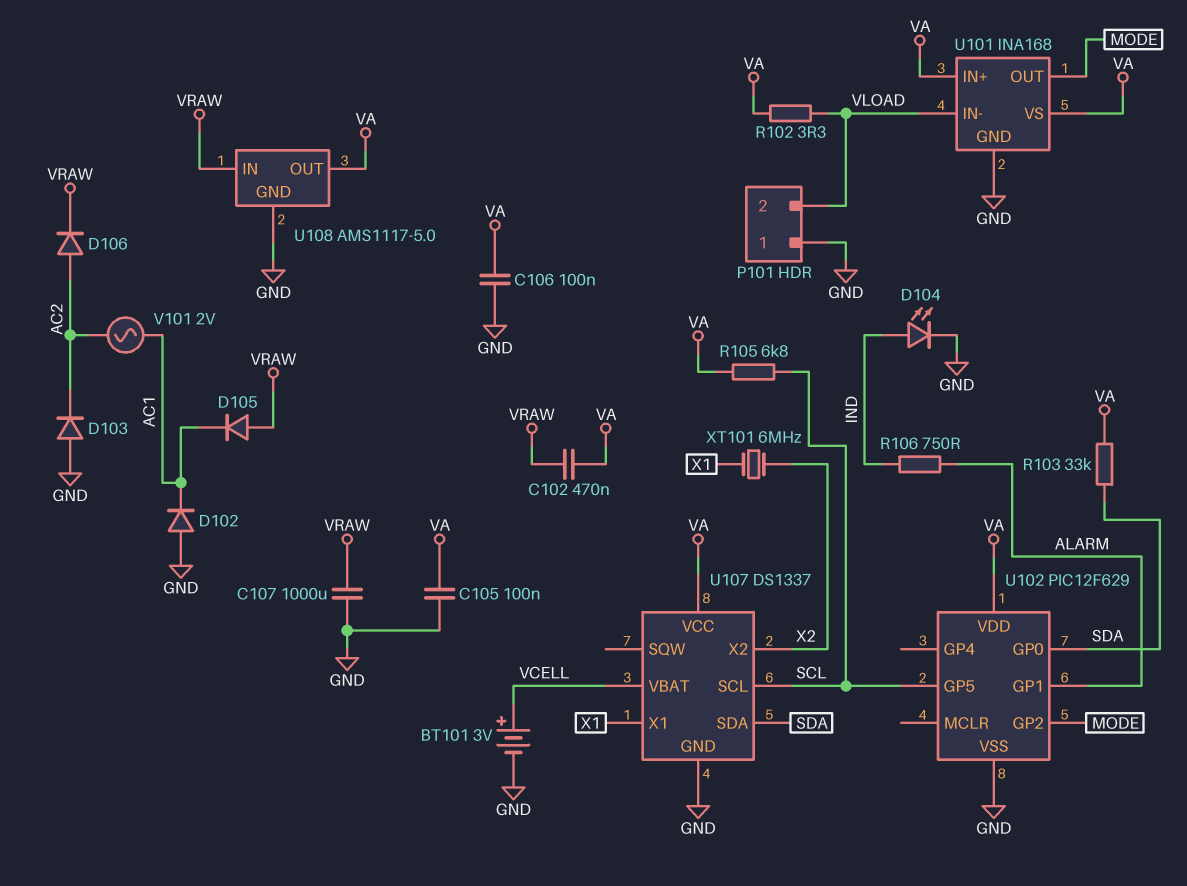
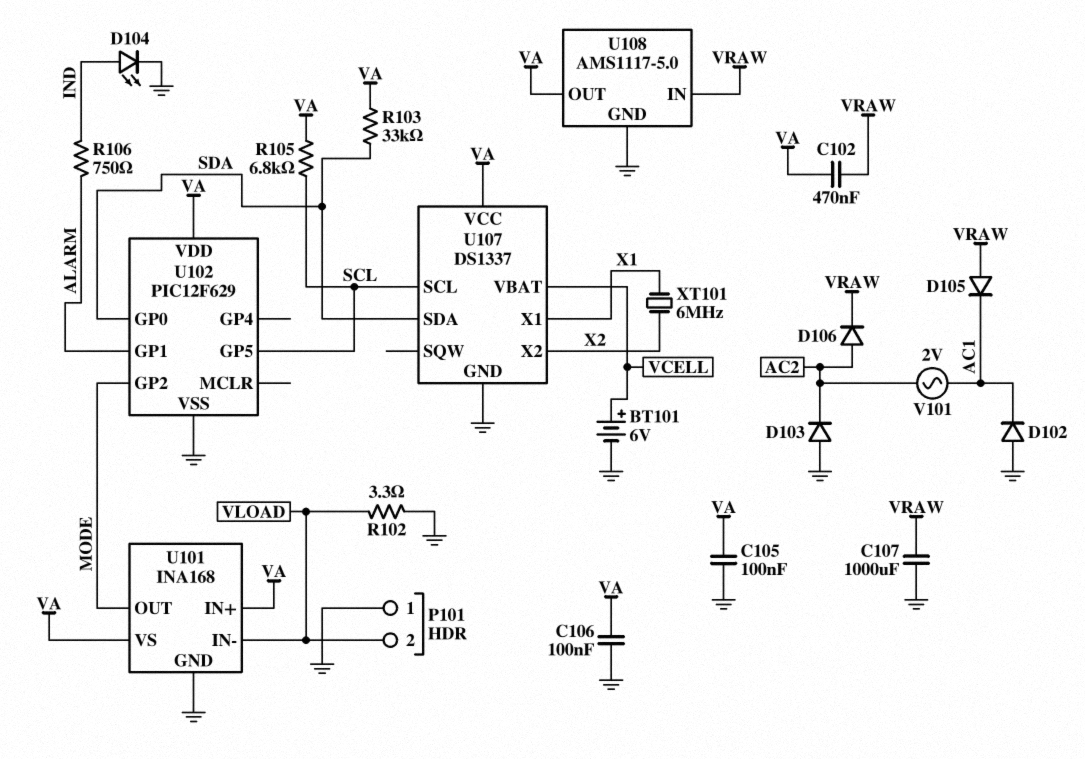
BT101: 3V (plus VCELL, minus GND) -> 6V (plus VCELL, minus GND)
R102: 3.3 (VA, VLOAD) -> 3.3 (GND, VLOAD)

